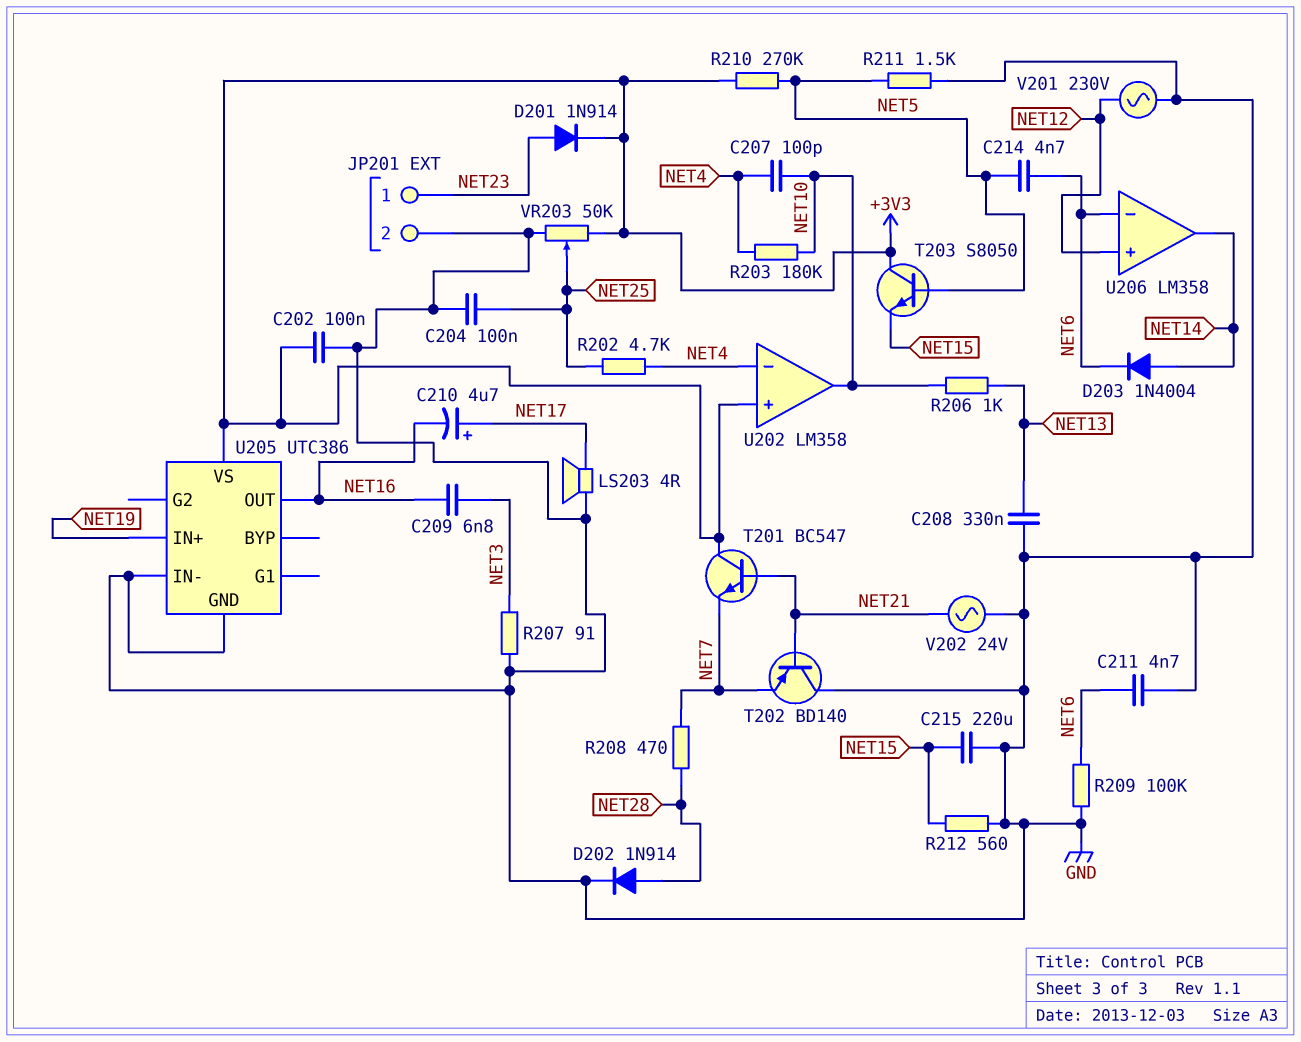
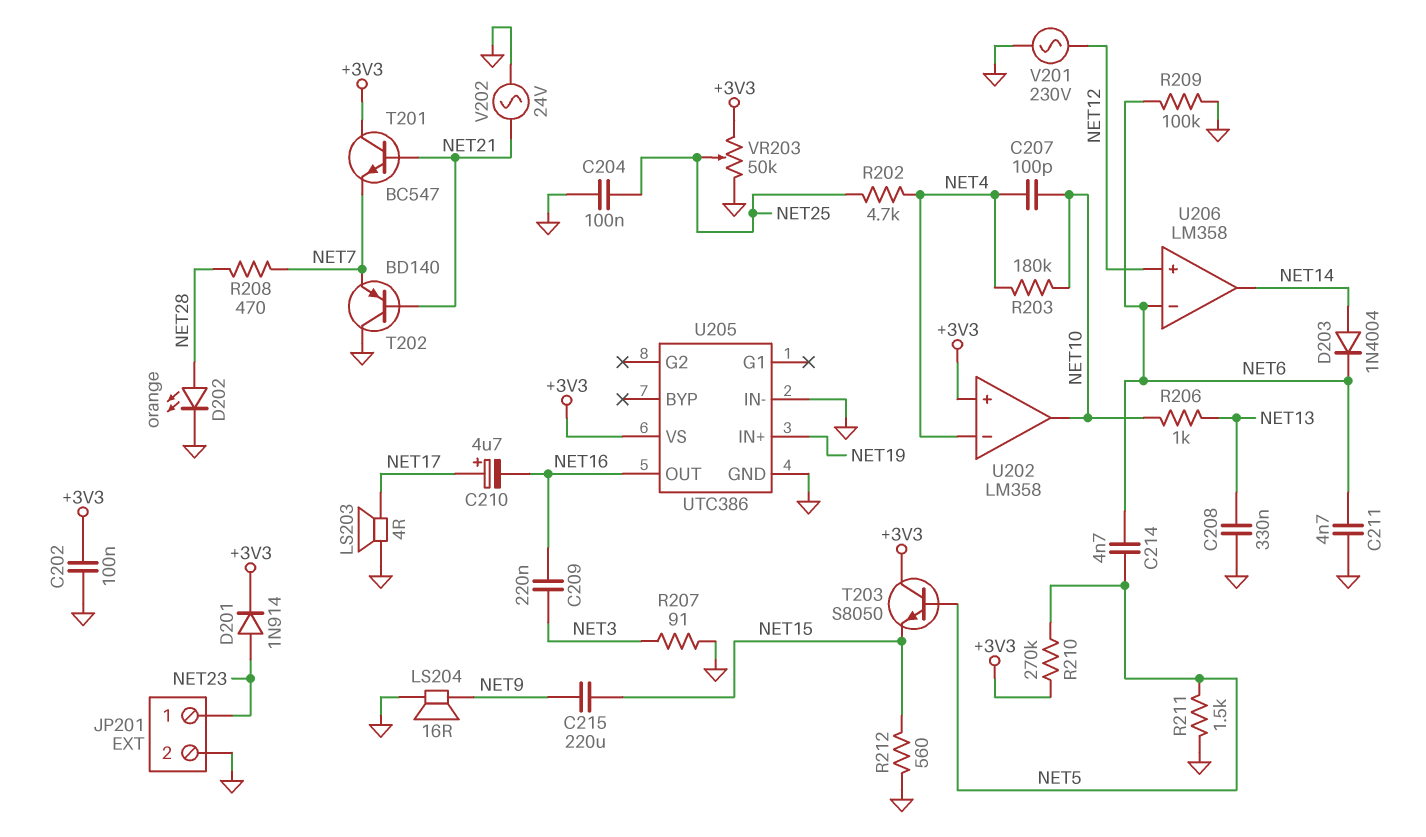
C209: 6.8nF (NET3, NET16) -> 220nF (NET3, NET16)
C215: 220uF (GND, NET15) -> 220uF (NET9, NET15)
D202: diode 1N914 (A NET28, K GND) -> LED orange (A NET28, K GND)
LS204: none -> speaker 16R (GND, NET9)

